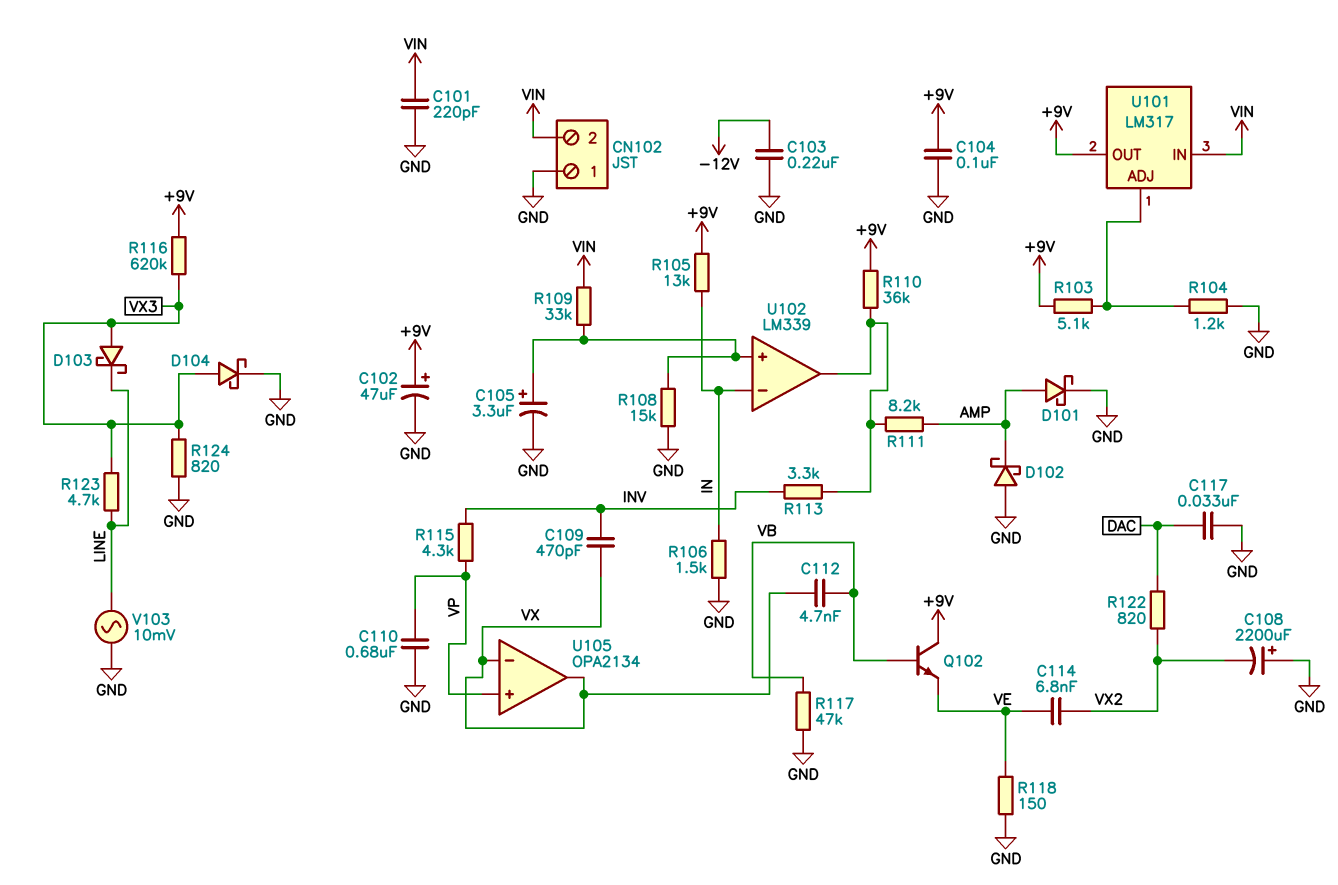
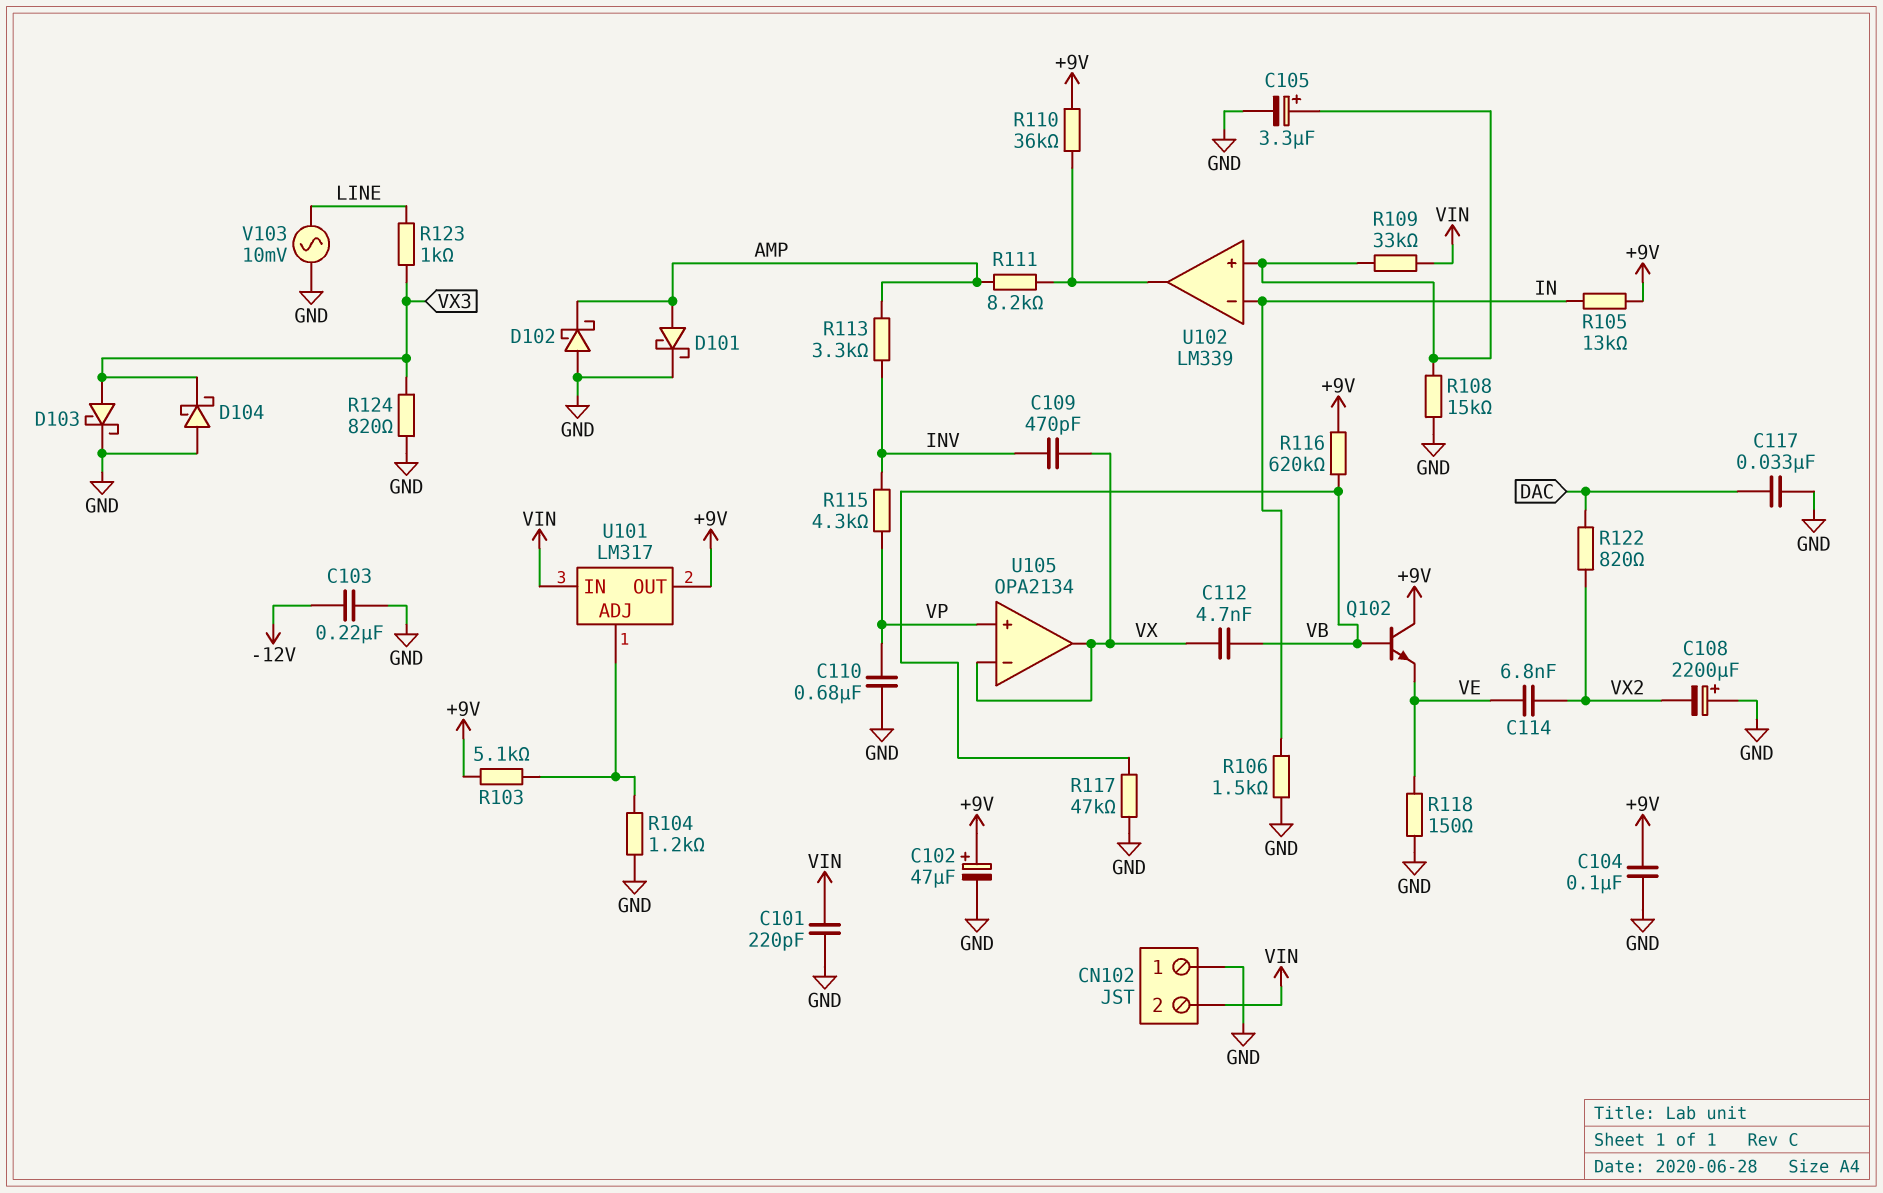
D103: schottky (A VX3, K LINE) -> schottky (A VX3, K GND)
D104: schottky (A VX3, K GND) -> schottky (A GND, K VX3)
R113: 3.3k (INV, U102/out) -> 3.3k (AMP, INV)
R116: 620k (+9V, VX3) -> 620k (+9V, VB)
R123: 4.7k (LINE, VX3) -> 1k (LINE, VX3)

